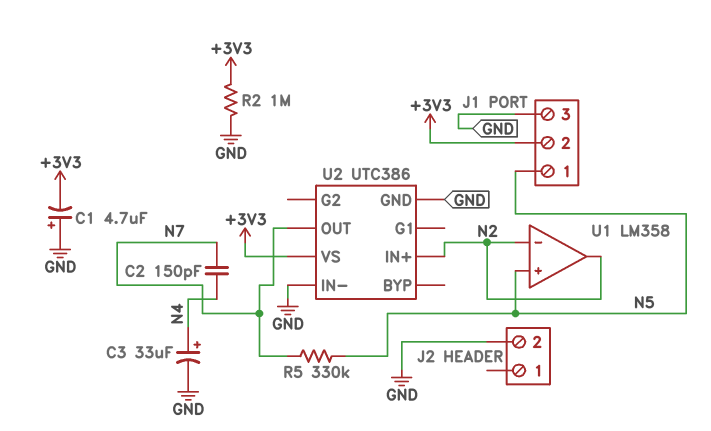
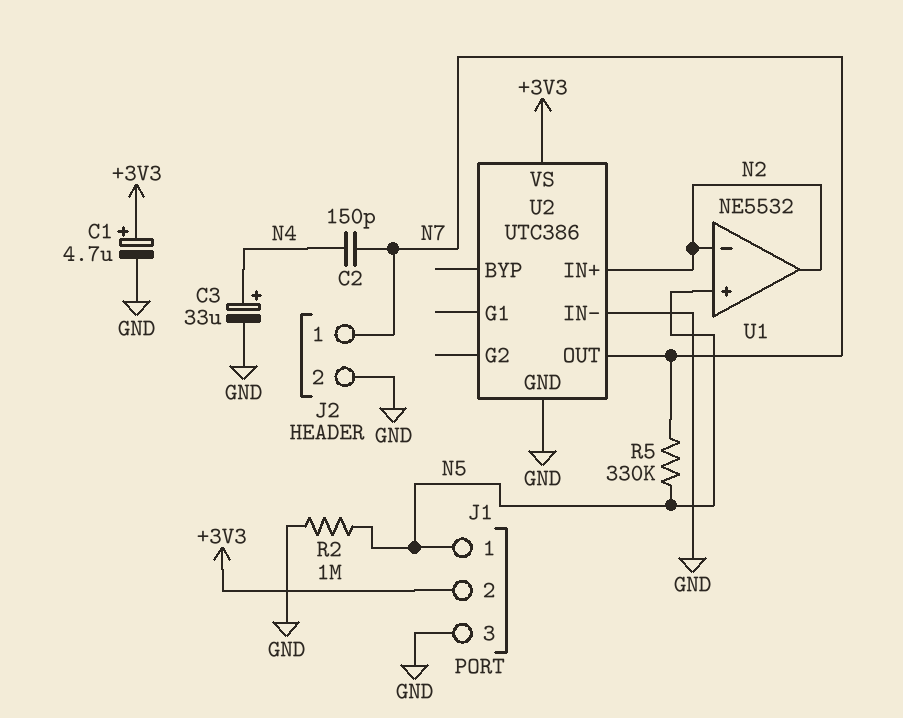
C1: 4.7uF (plus GND, minus +3V3) -> 4.7uF (plus +3V3, minus GND)
J2 pin 1: none -> N7
R2: 1M (+3V3, GND) -> 1M (GND, N5)
U1: LM358 -> NE5532

